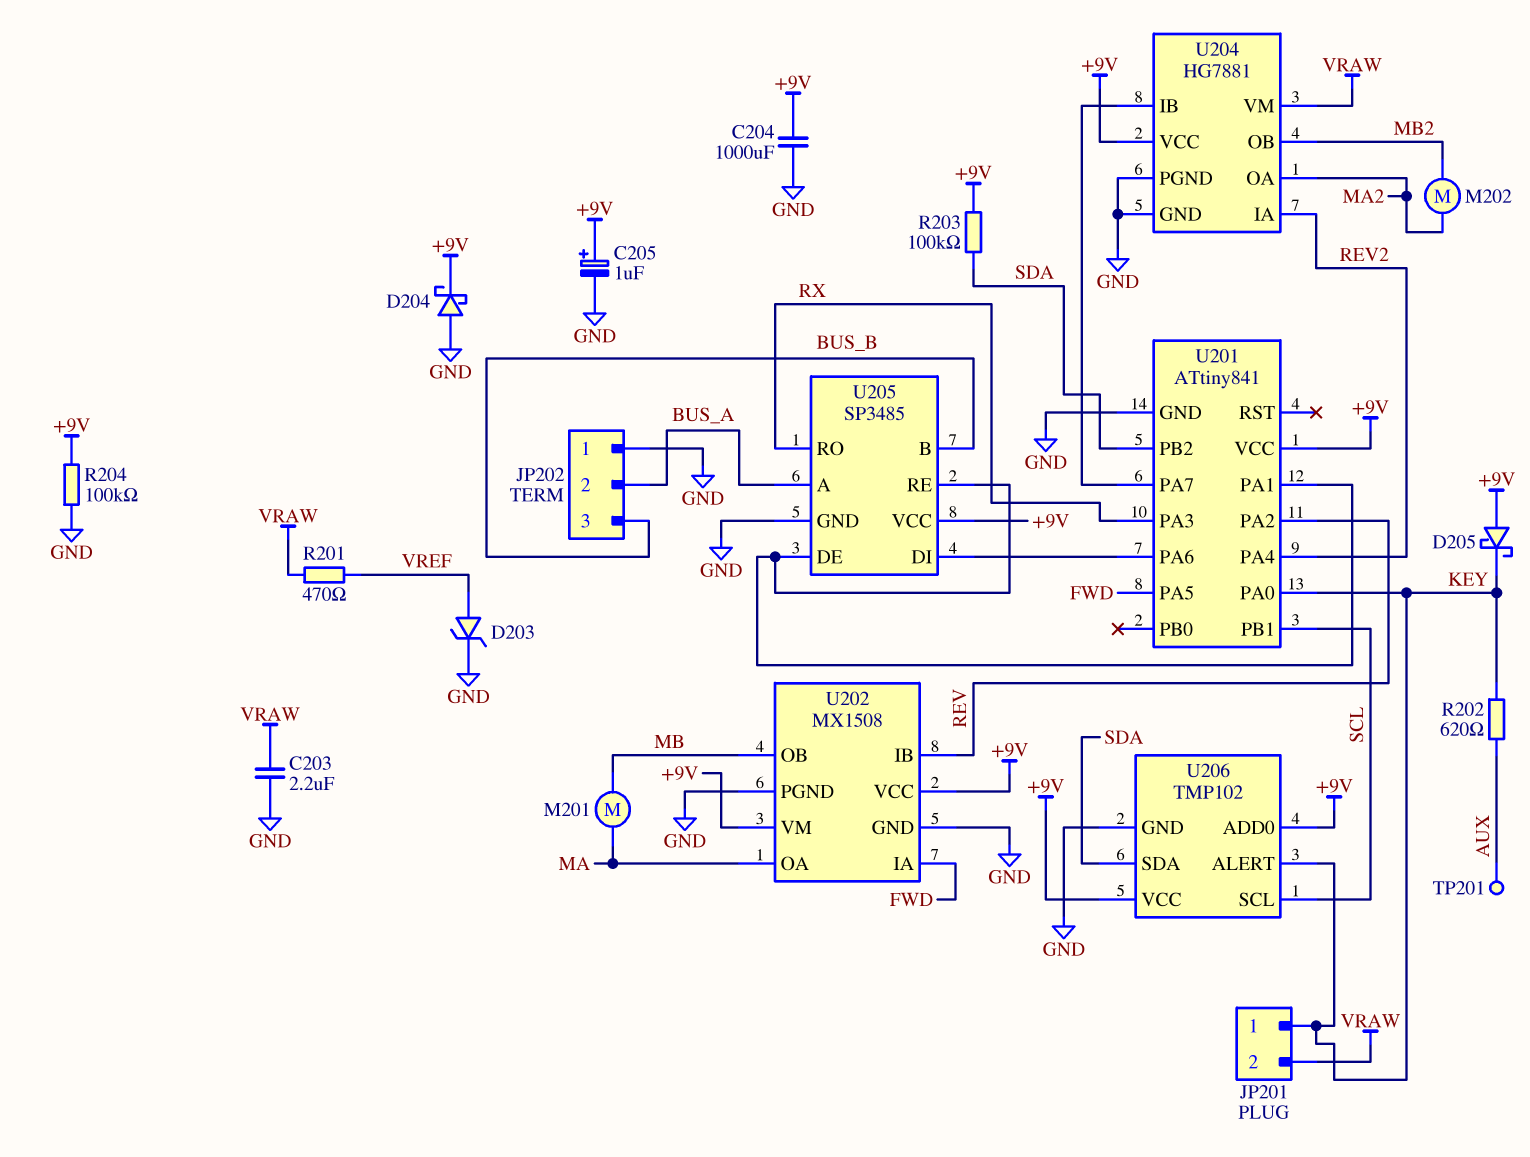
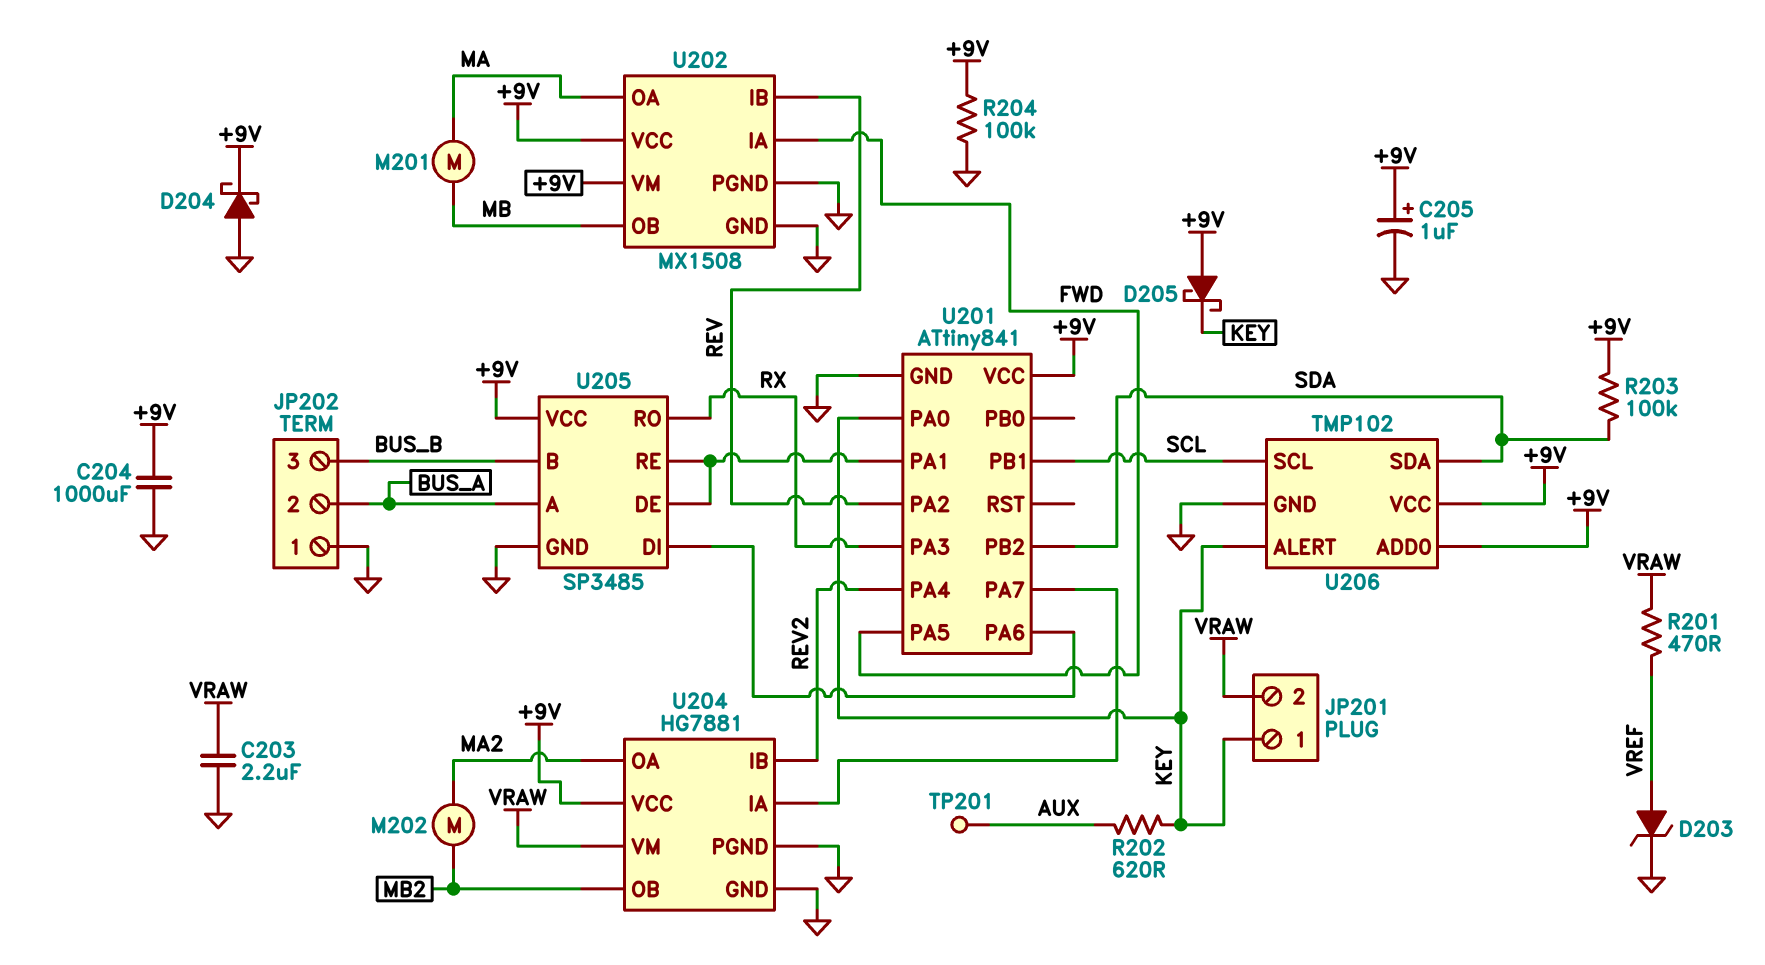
U204 pin IA: REV2 -> U201/PA7
U204 pin IB: U201/PA7 -> REV2

